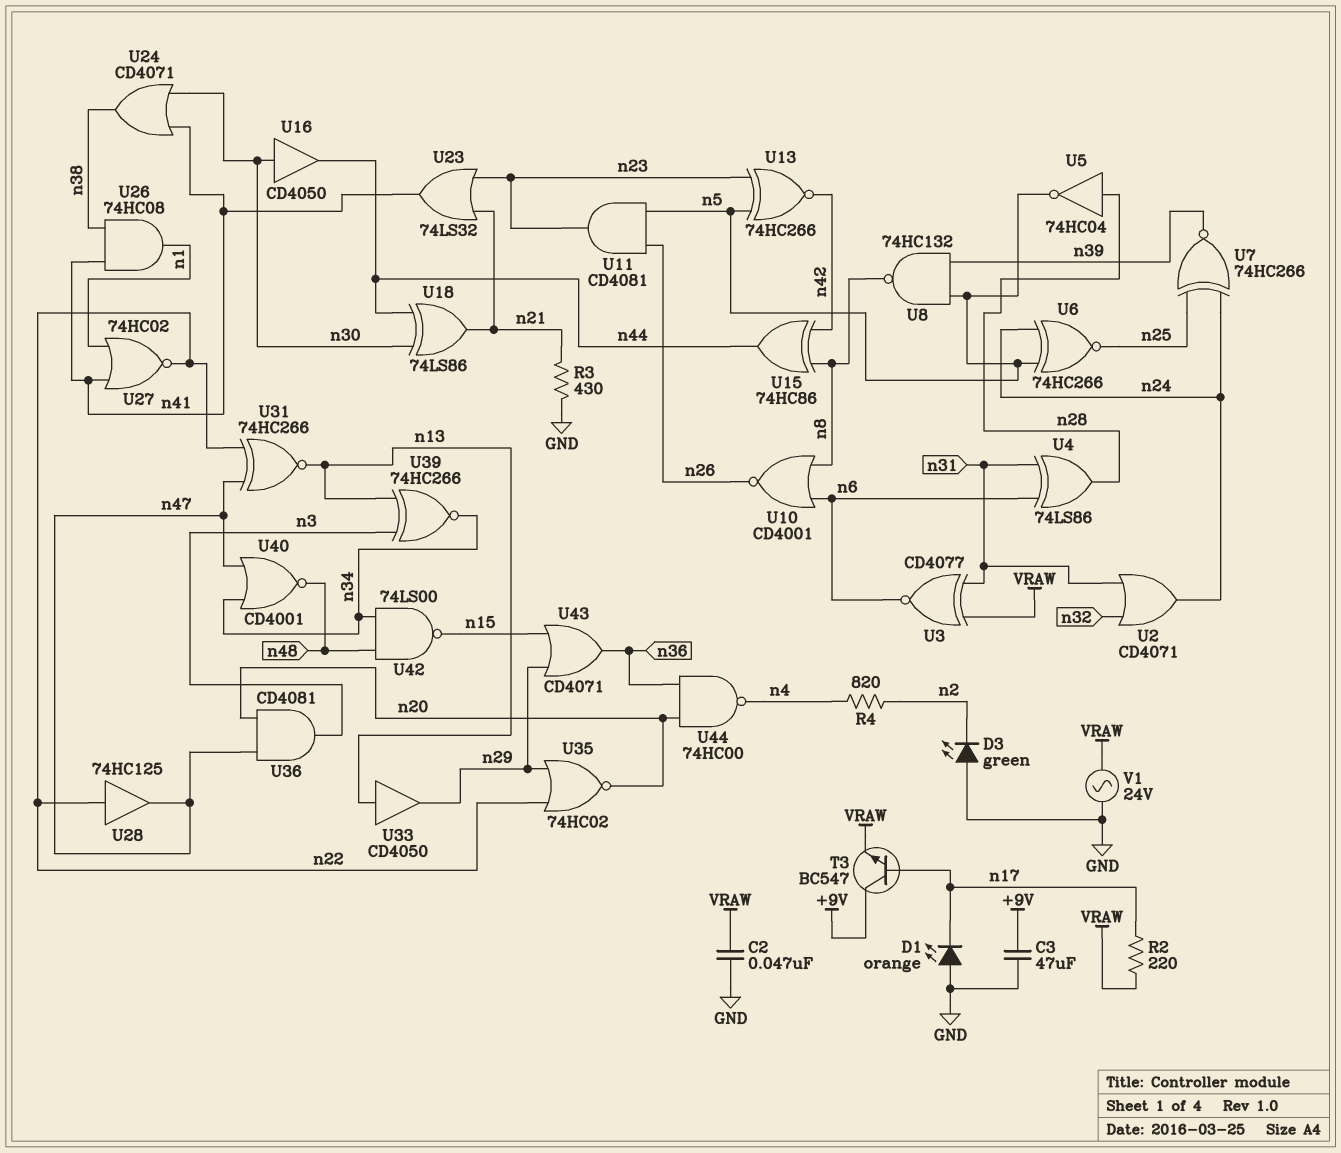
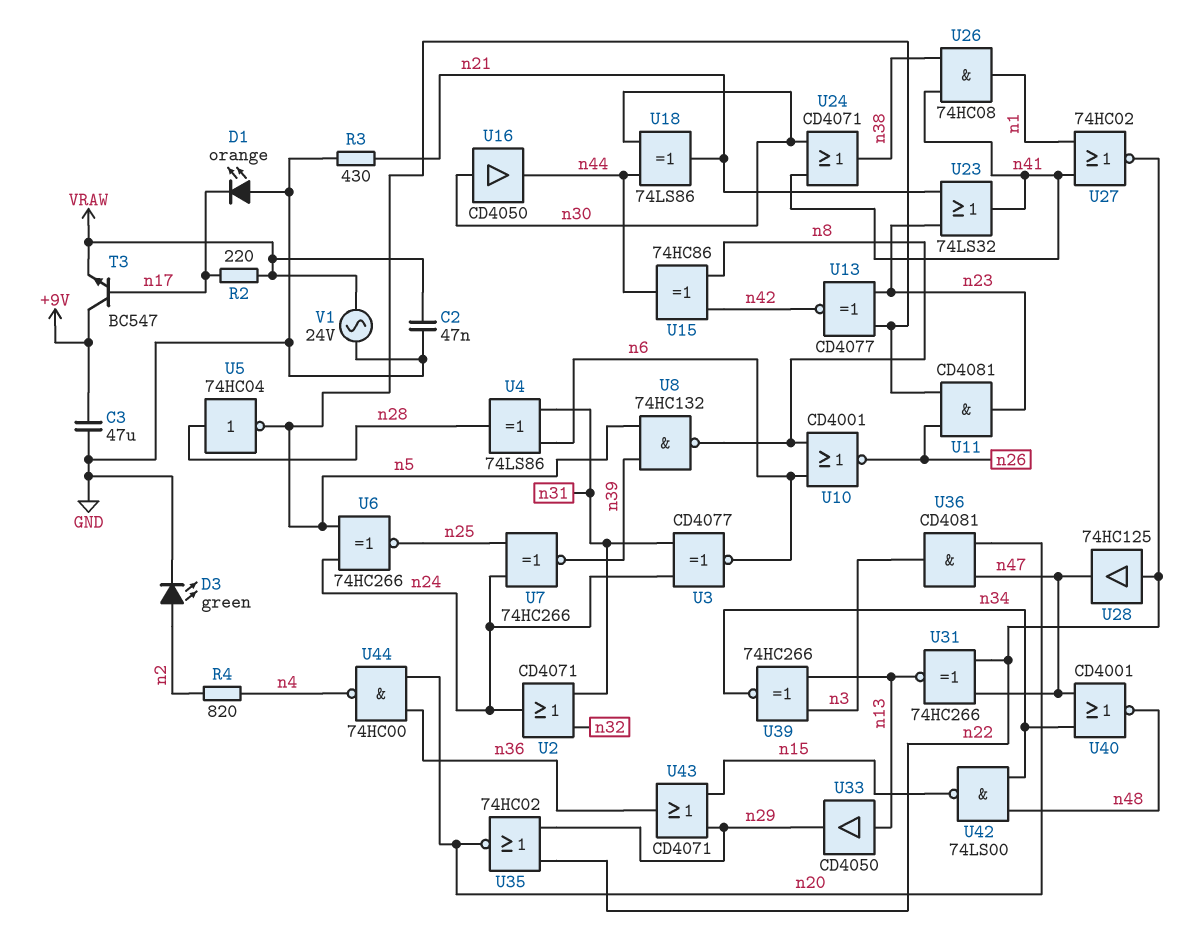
D3: LED green (A GND, K n2) -> LED green (A n2, K GND)
U3: XNOR CD4077 (in VRAW, in n31, out n6) -> XNOR CD4077 (in n24, in n31, out n6)
U13: XNOR 74HC266 (in n5, in n23, out n42) -> XNOR CD4077 (in n5, in n23, out n42)

